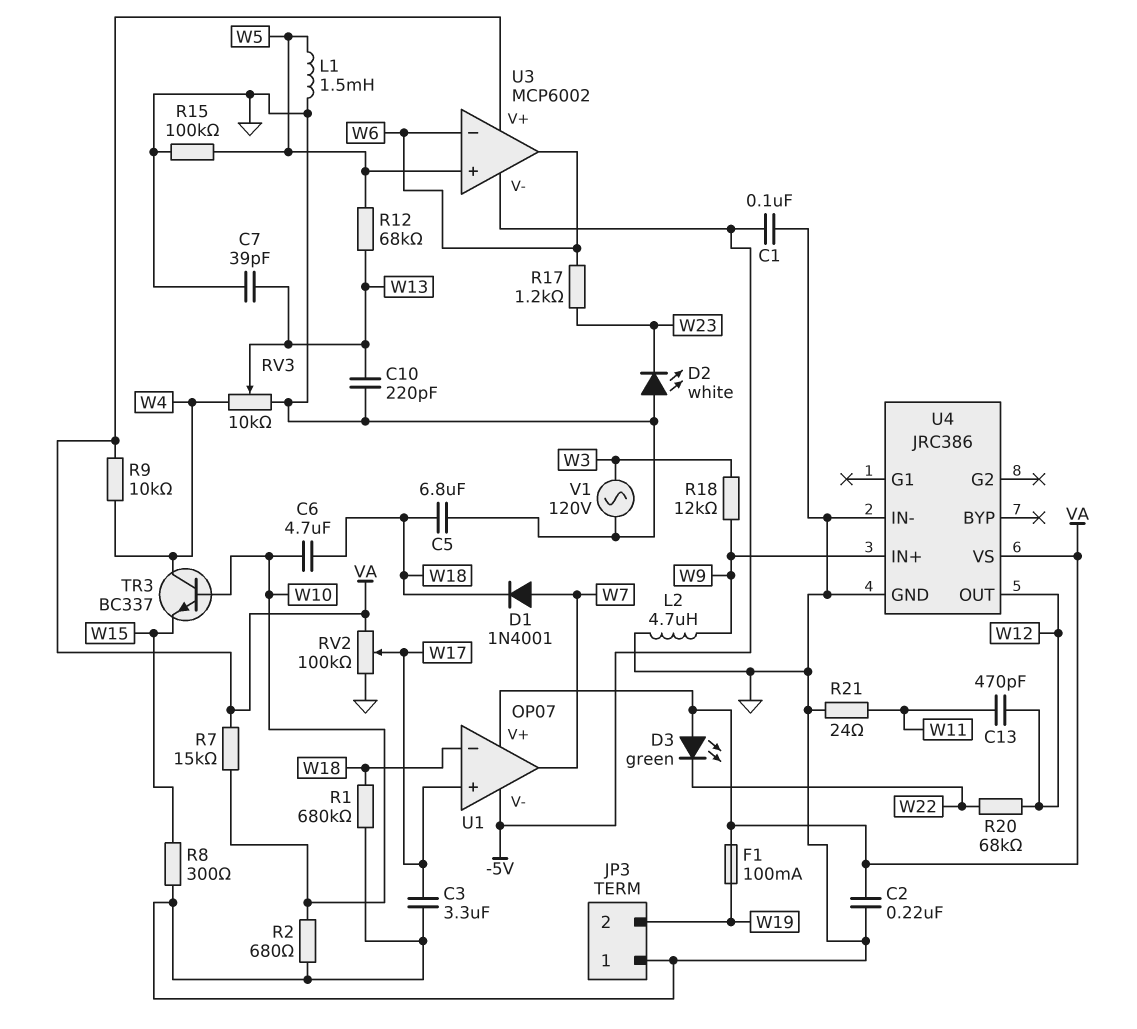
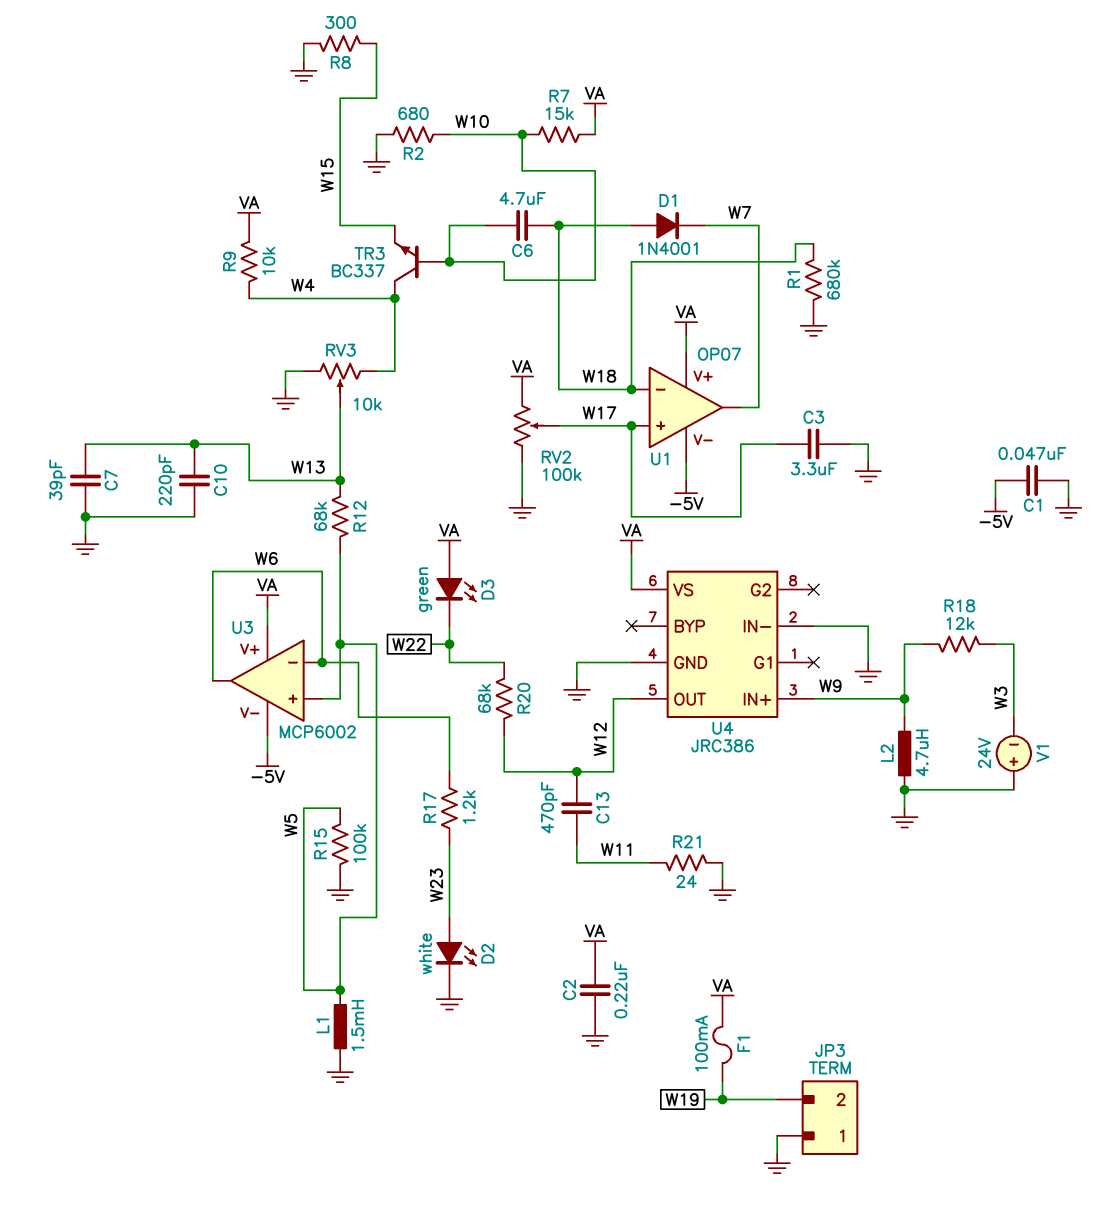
C1: 100nF (-5V, GND) -> 47nF (-5V, GND)
C5: 6.8uF (GND, W18) -> none
D1: diode 1N4001 (A W7, K W18) -> diode 1N4001 (A W18, K W7)
D2: LED white (A GND, K W23) -> LED white (A W23, K GND)
V1: AC 120V (GND, W3) -> 24V (plus GND, minus W3)

